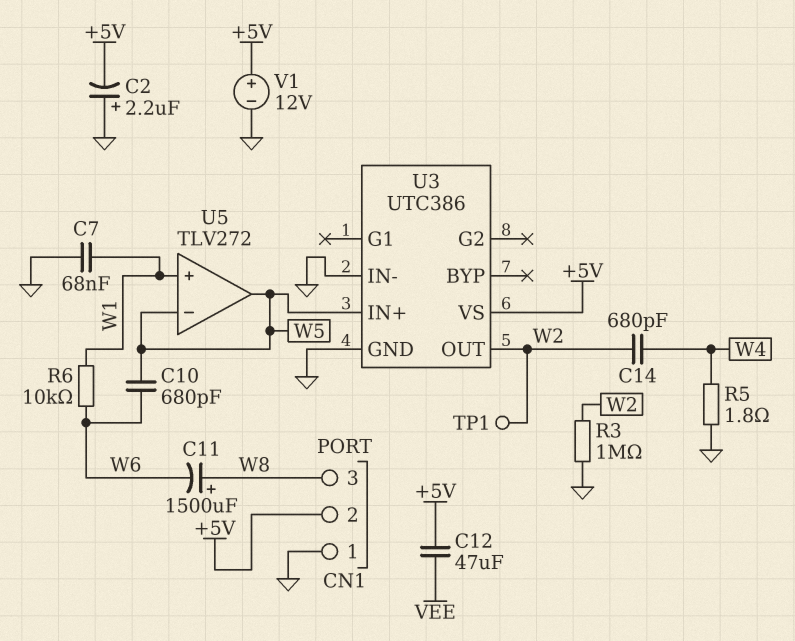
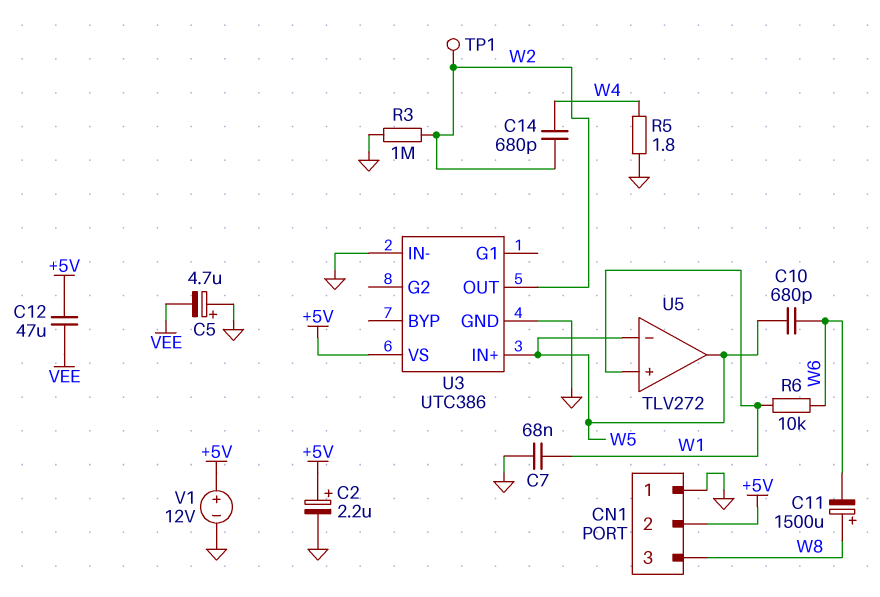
C2: 2.2uF (plus GND, minus +5V) -> 2.2uF (plus +5V, minus GND)
C5: none -> 4.7uF (plus GND, minus VEE)

